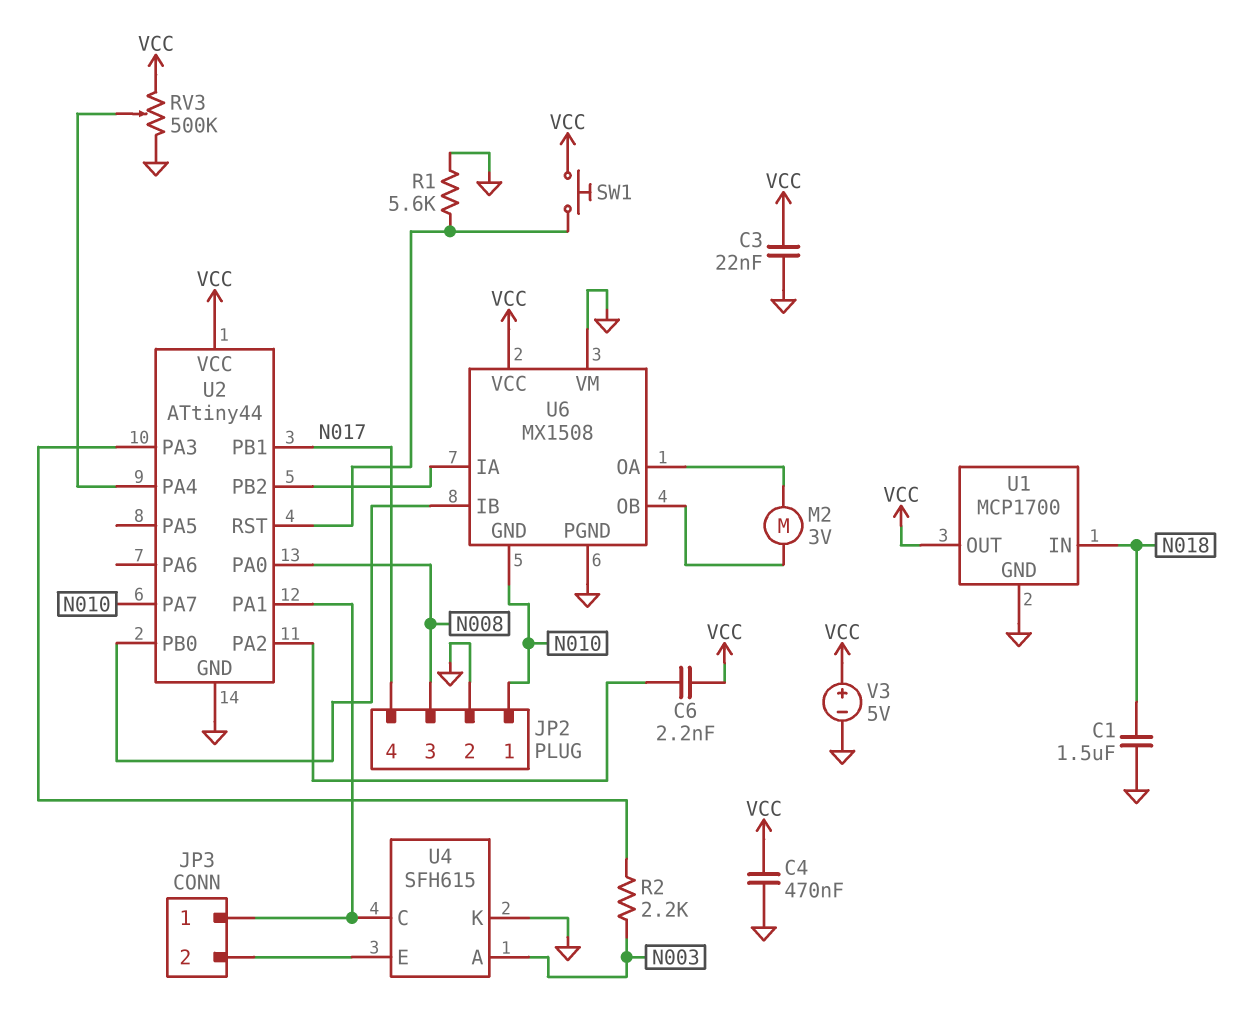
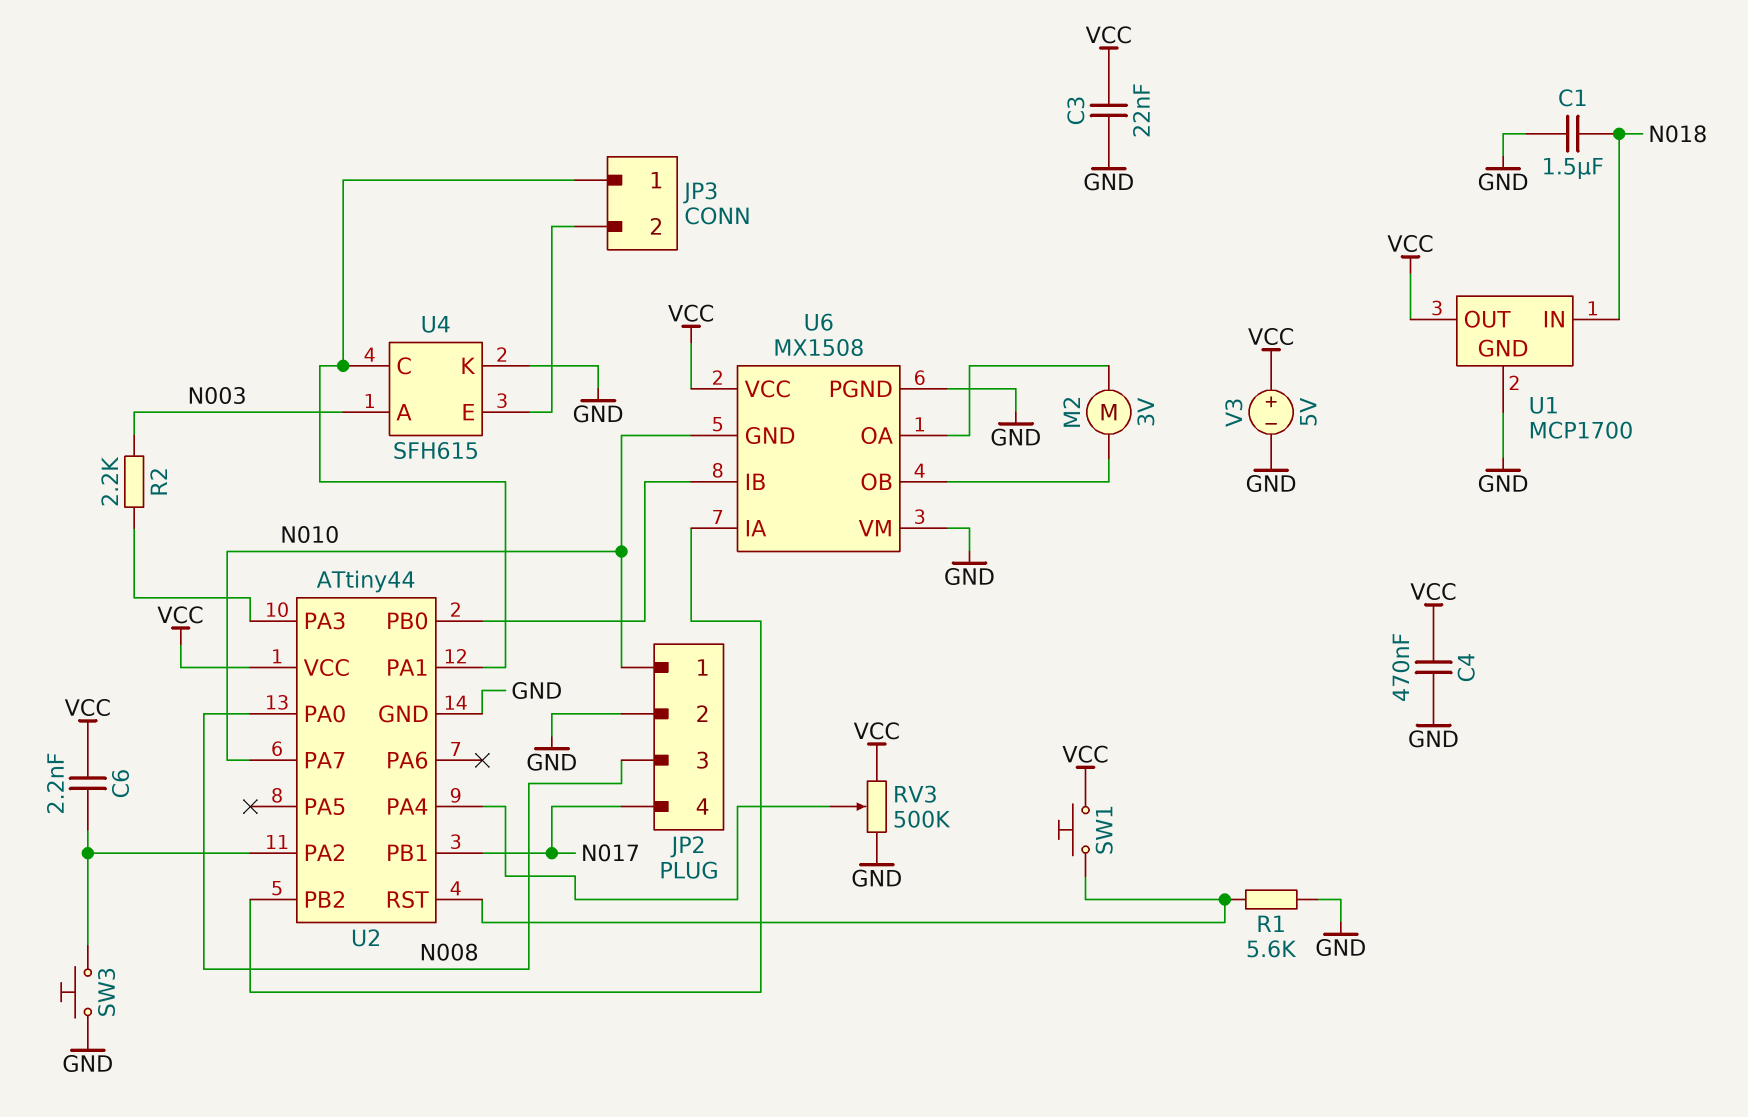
SW3: none -> button (GND, U2/PA2)

